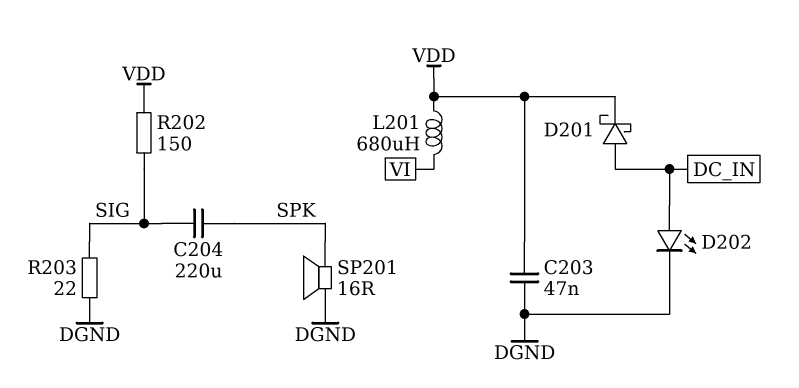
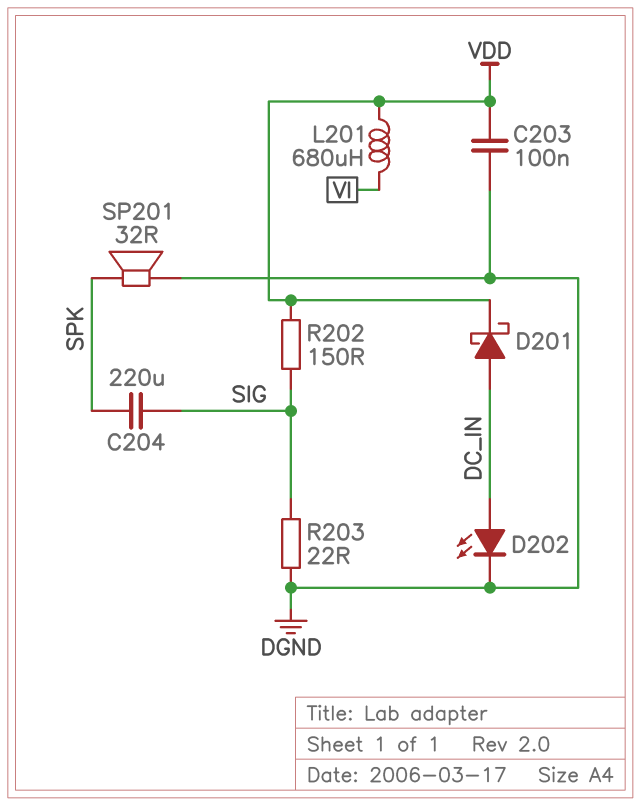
C203: 47nF (DGND, VDD) -> 100nF (DGND, VDD)
SP201: speaker 16R (DGND, SPK) -> speaker 32R (DGND, SPK)

